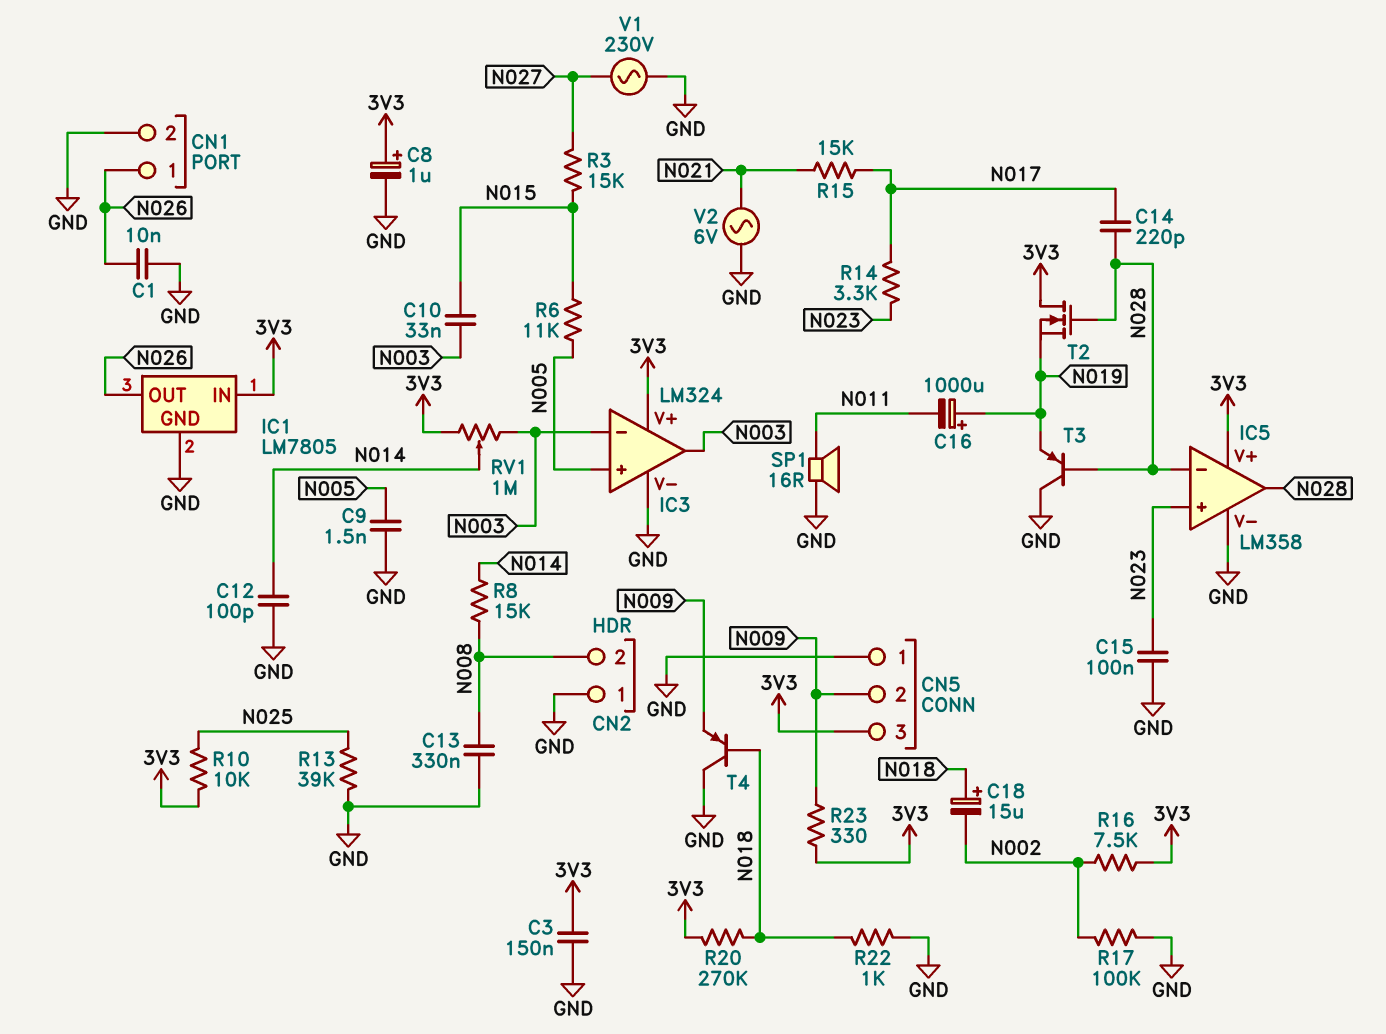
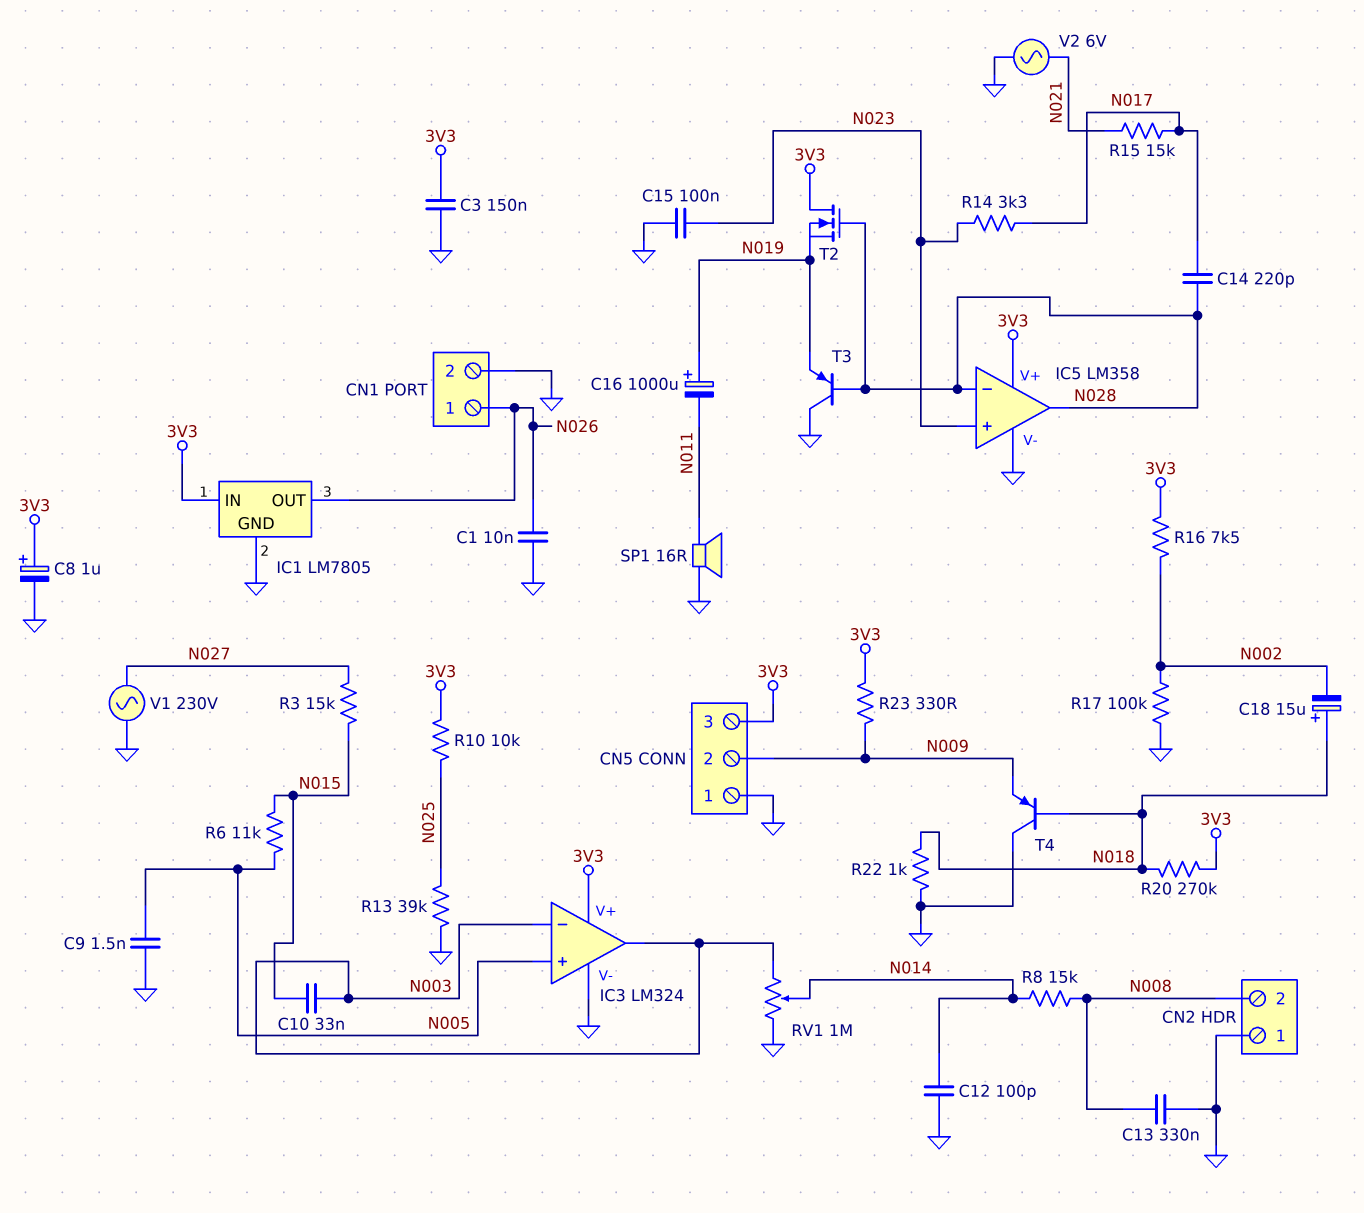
RV1: 1M (3V3, N003, wiper N014) -> 1M (GND, N003, wiper N014)

